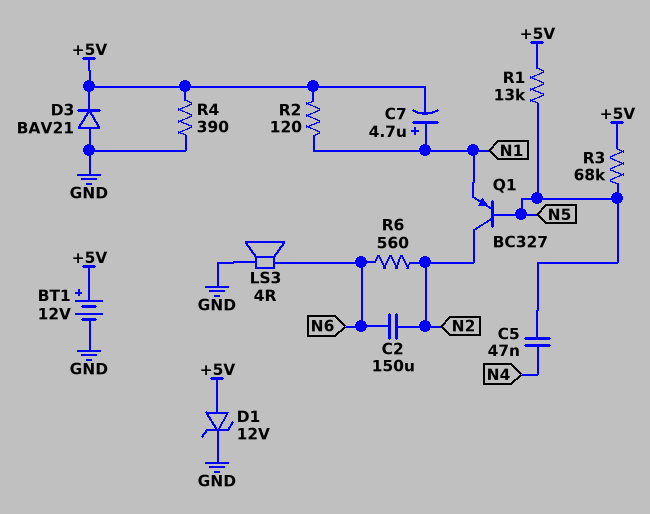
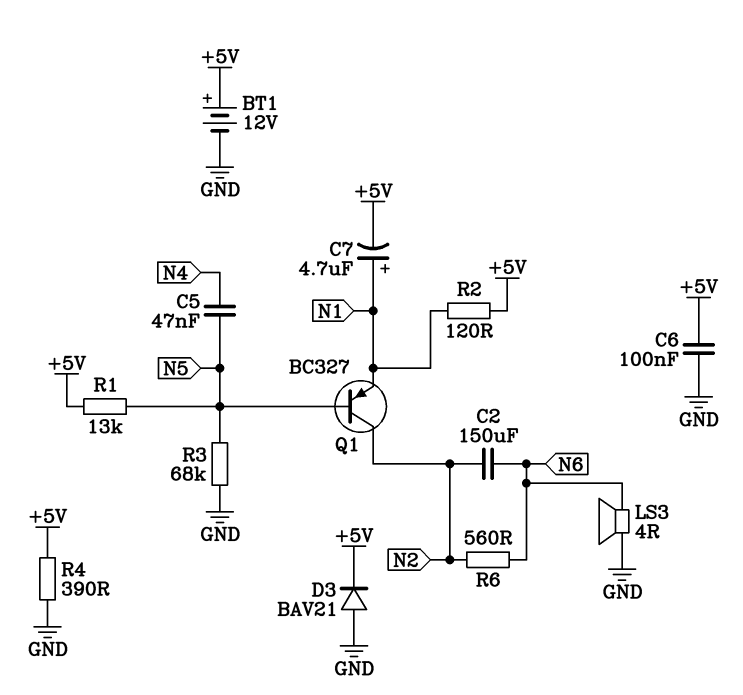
C6: none -> 100nF (+5V, GND)
D1: zener 12V (A +5V, K GND) -> none
R3: 68k (+5V, N5) -> 68k (GND, N5)

